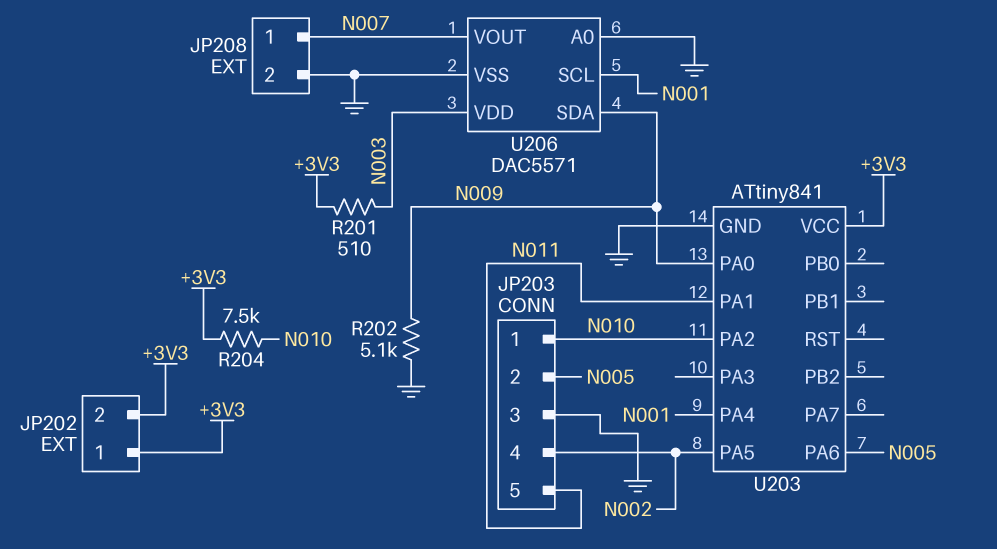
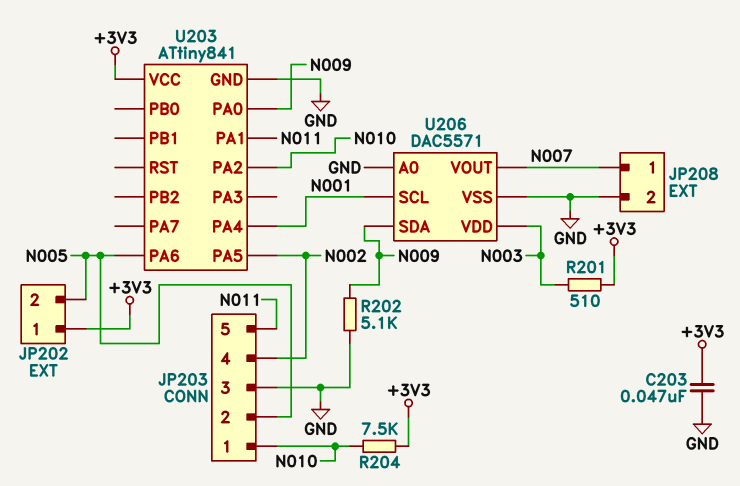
C203: none -> 47nF (+3V3, GND)
JP202 pin 2: +3V3 -> N005

